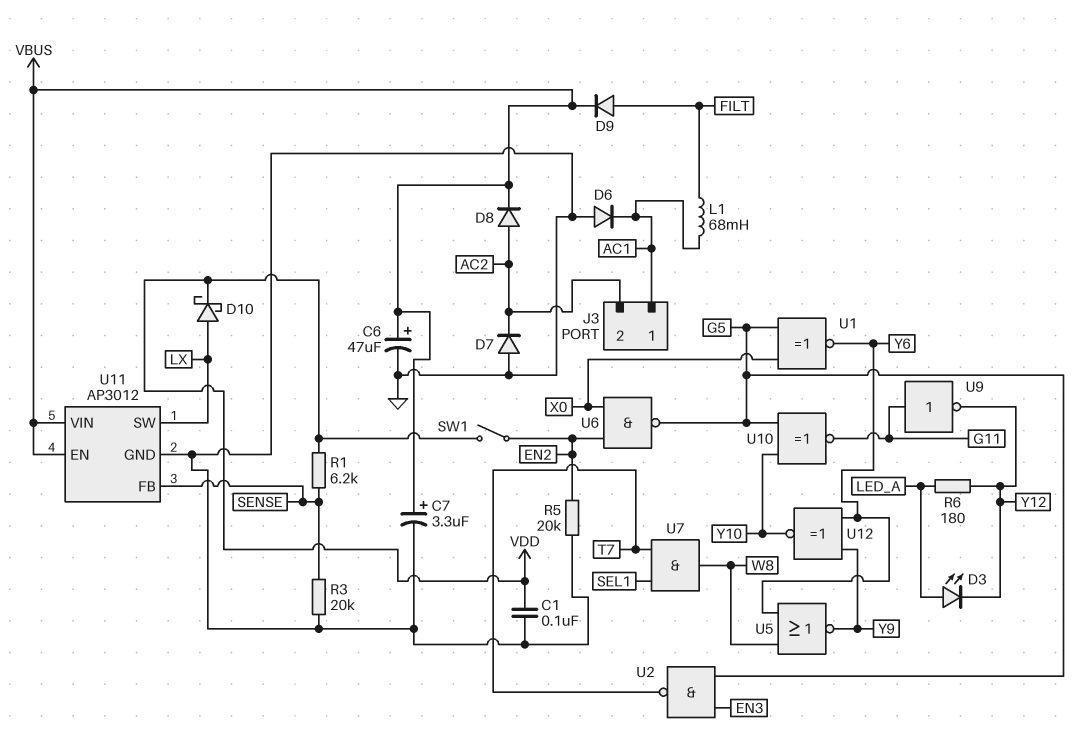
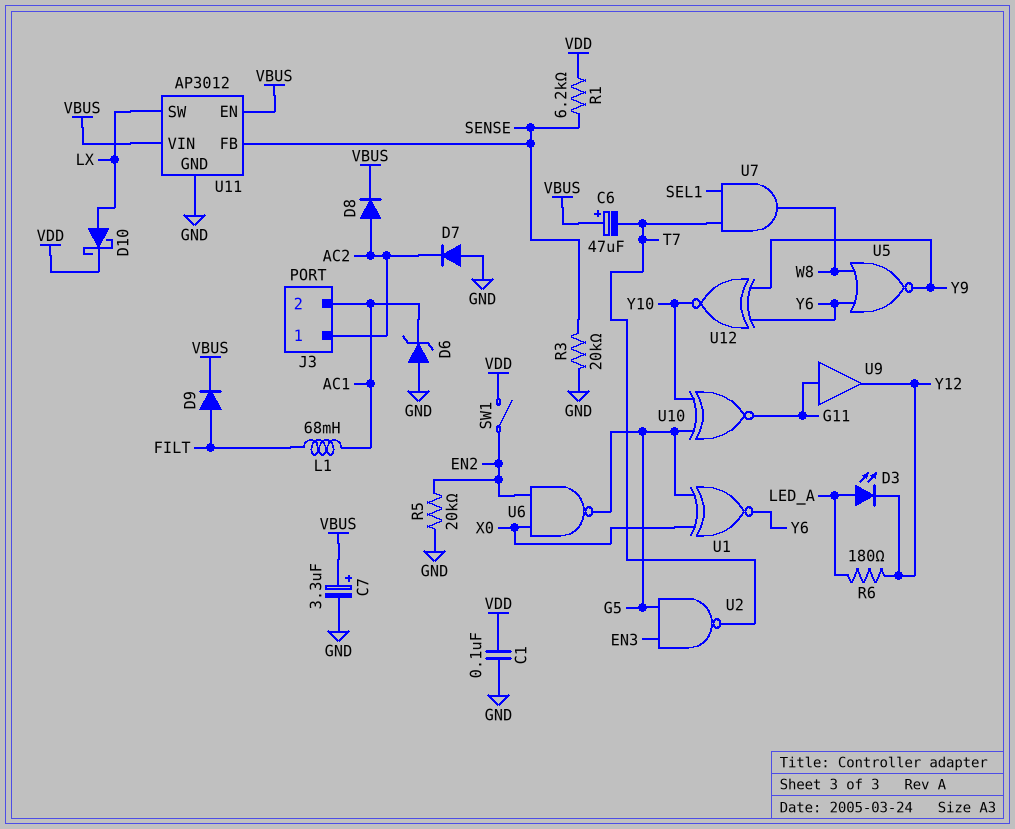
C6: 47uF (plus VBUS, minus GND) -> 47uF (plus VBUS, minus T7)
D6: diode (A GND, K AC1) -> zener (A GND, K AC1)
J3 pin 1: AC1 -> AC2
J3 pin 2: AC2 -> AC1
U9: NOT (in G11, out Y12) -> buffer (in G11, out Y12)

